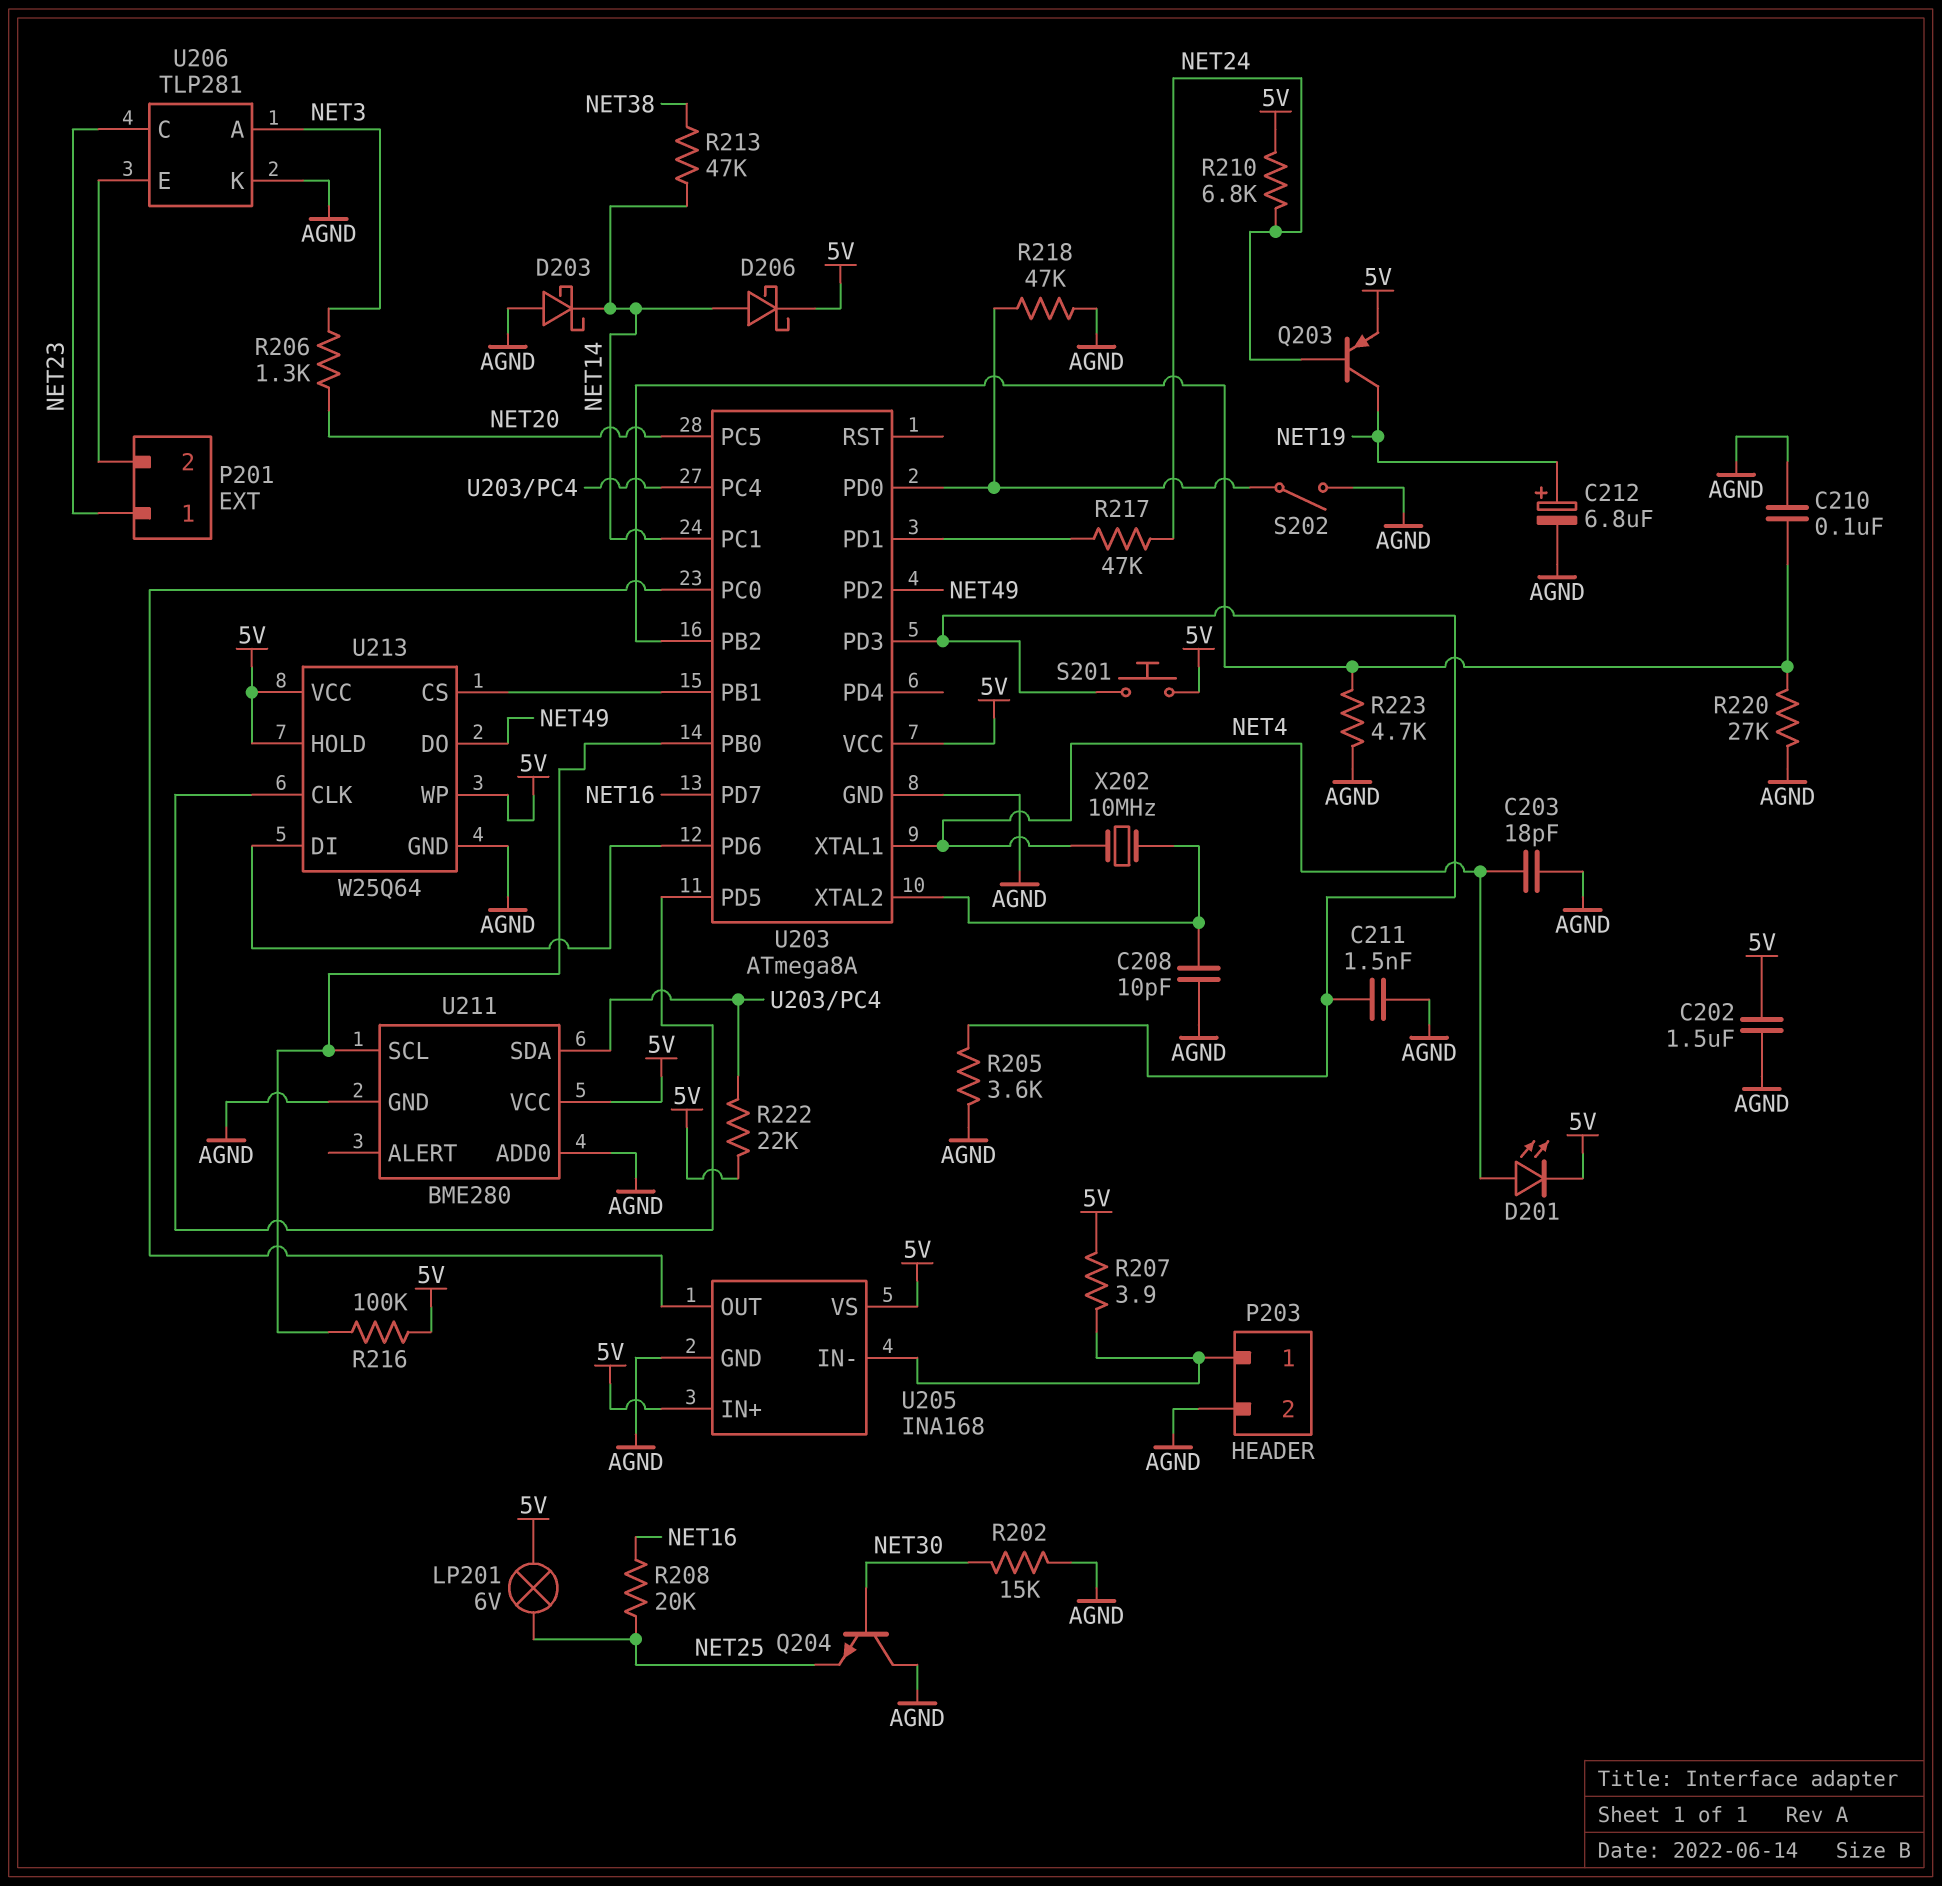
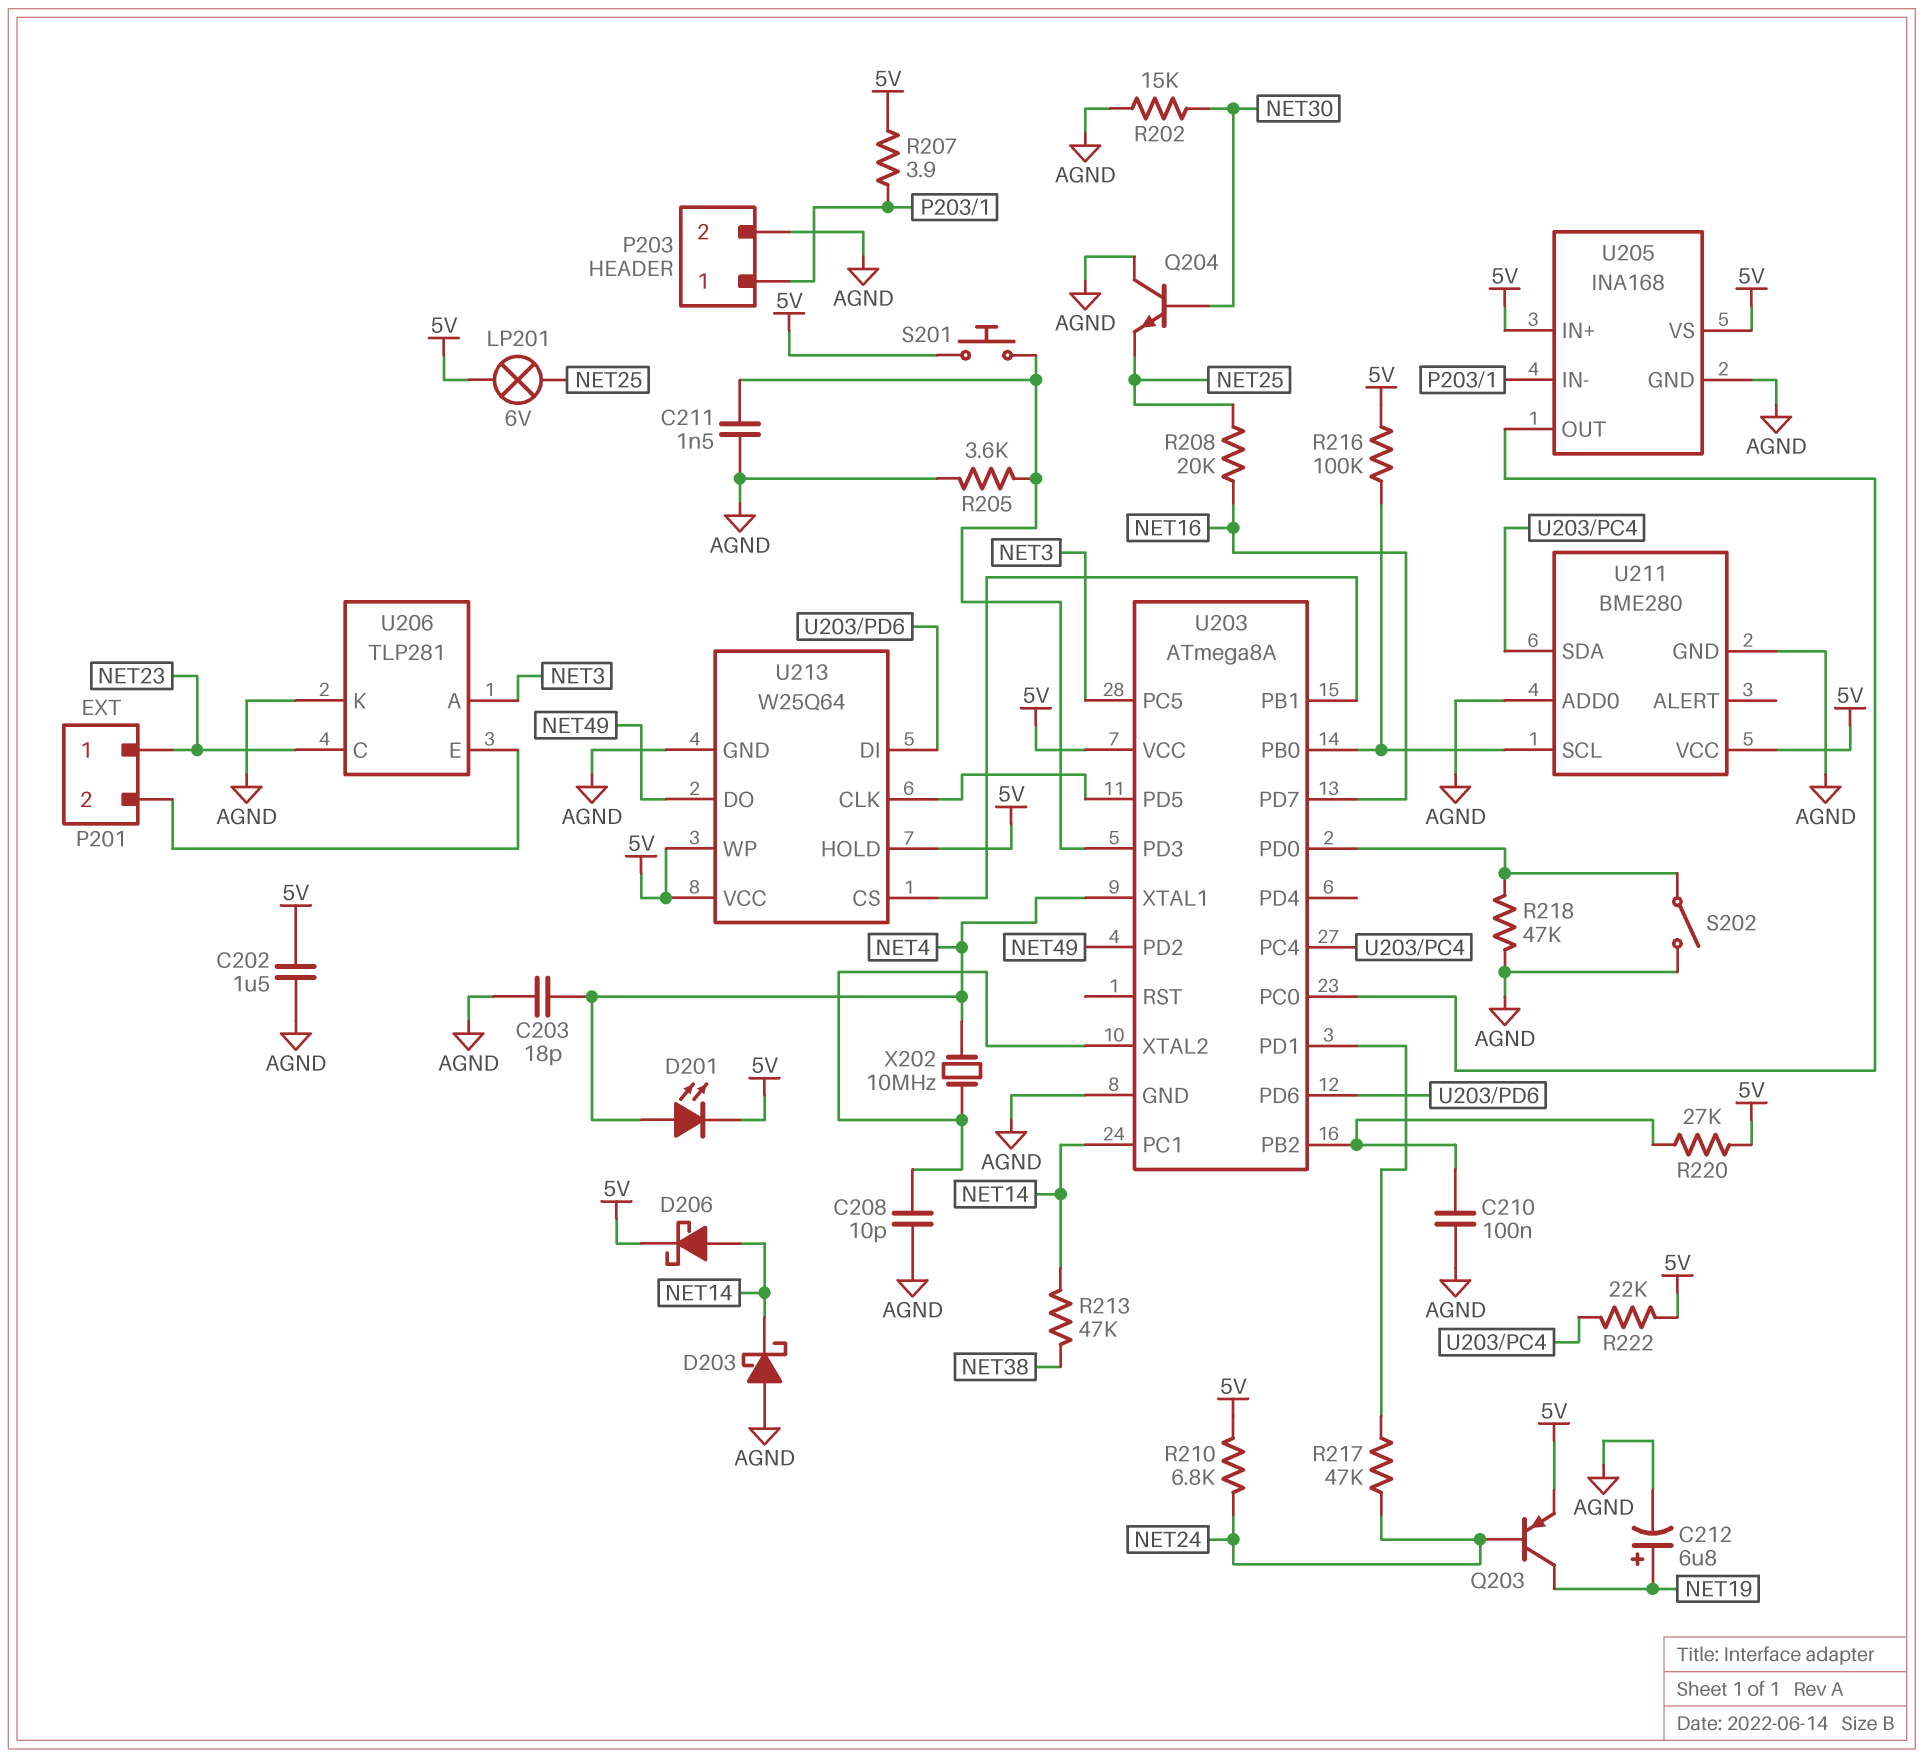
R206: 1.3k (NET3, NET20) -> none
R220: 27k (AGND, U203/PB2) -> 27k (5V, U203/PB2)
R223: 4.7k (AGND, U203/PB2) -> none
U203 pin PC5: NET20 -> NET3

